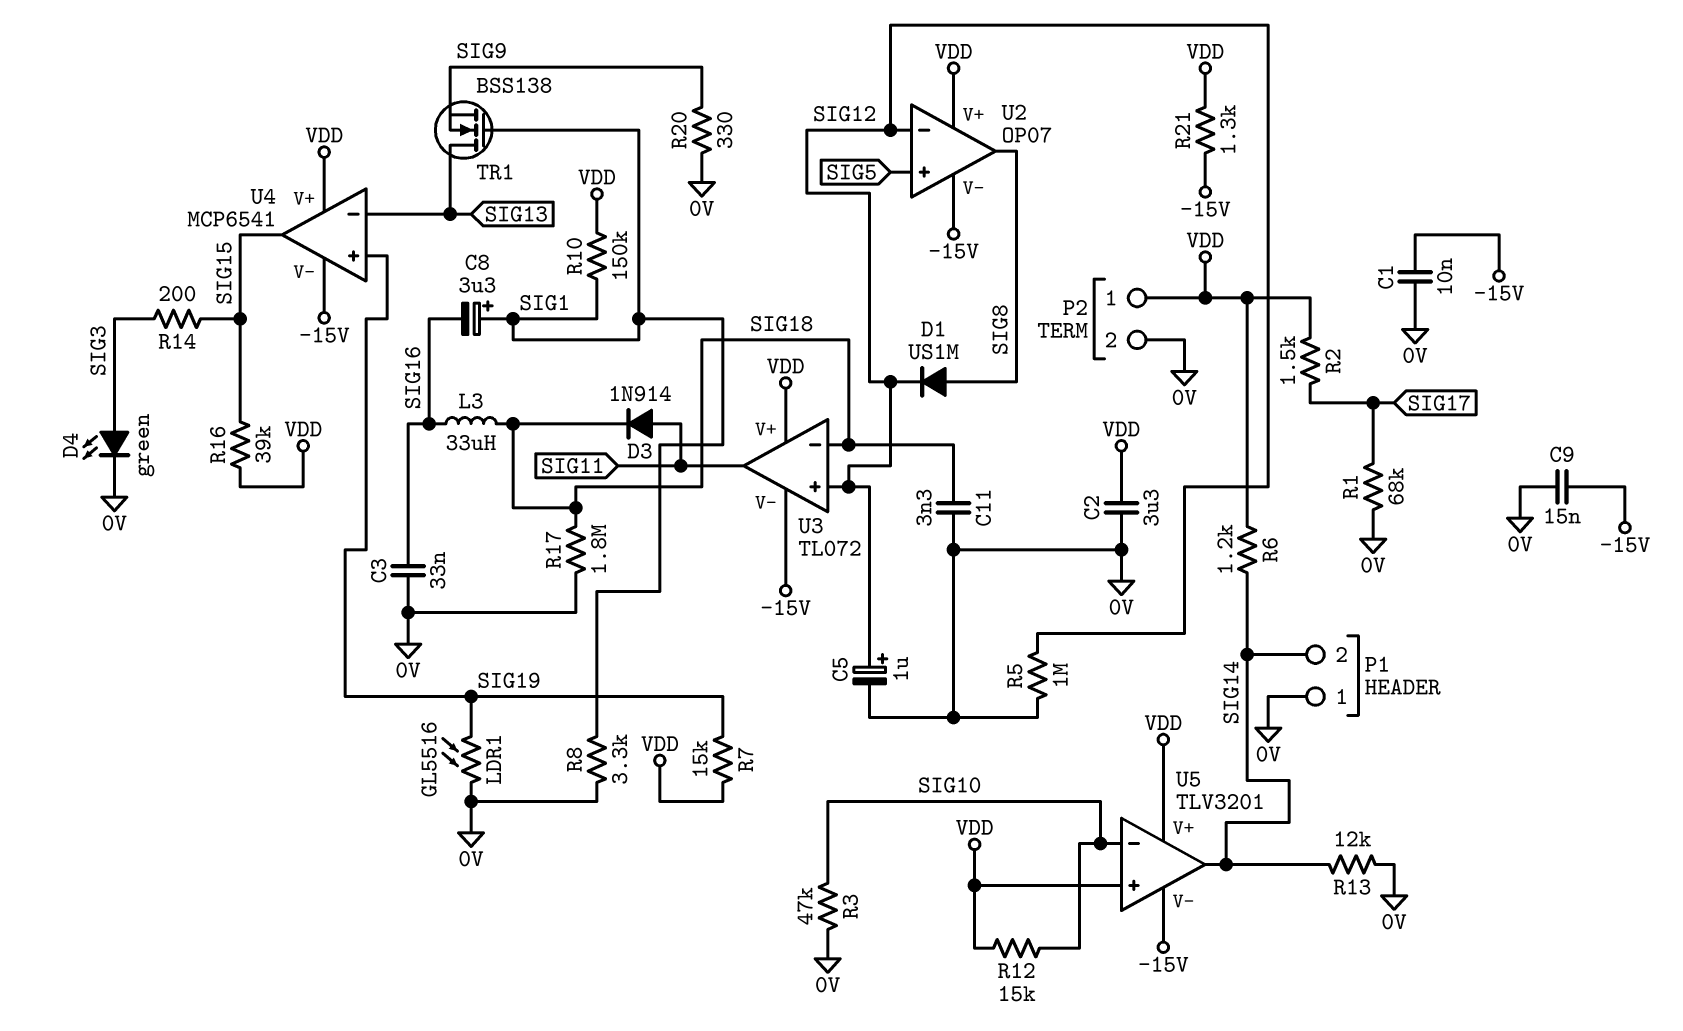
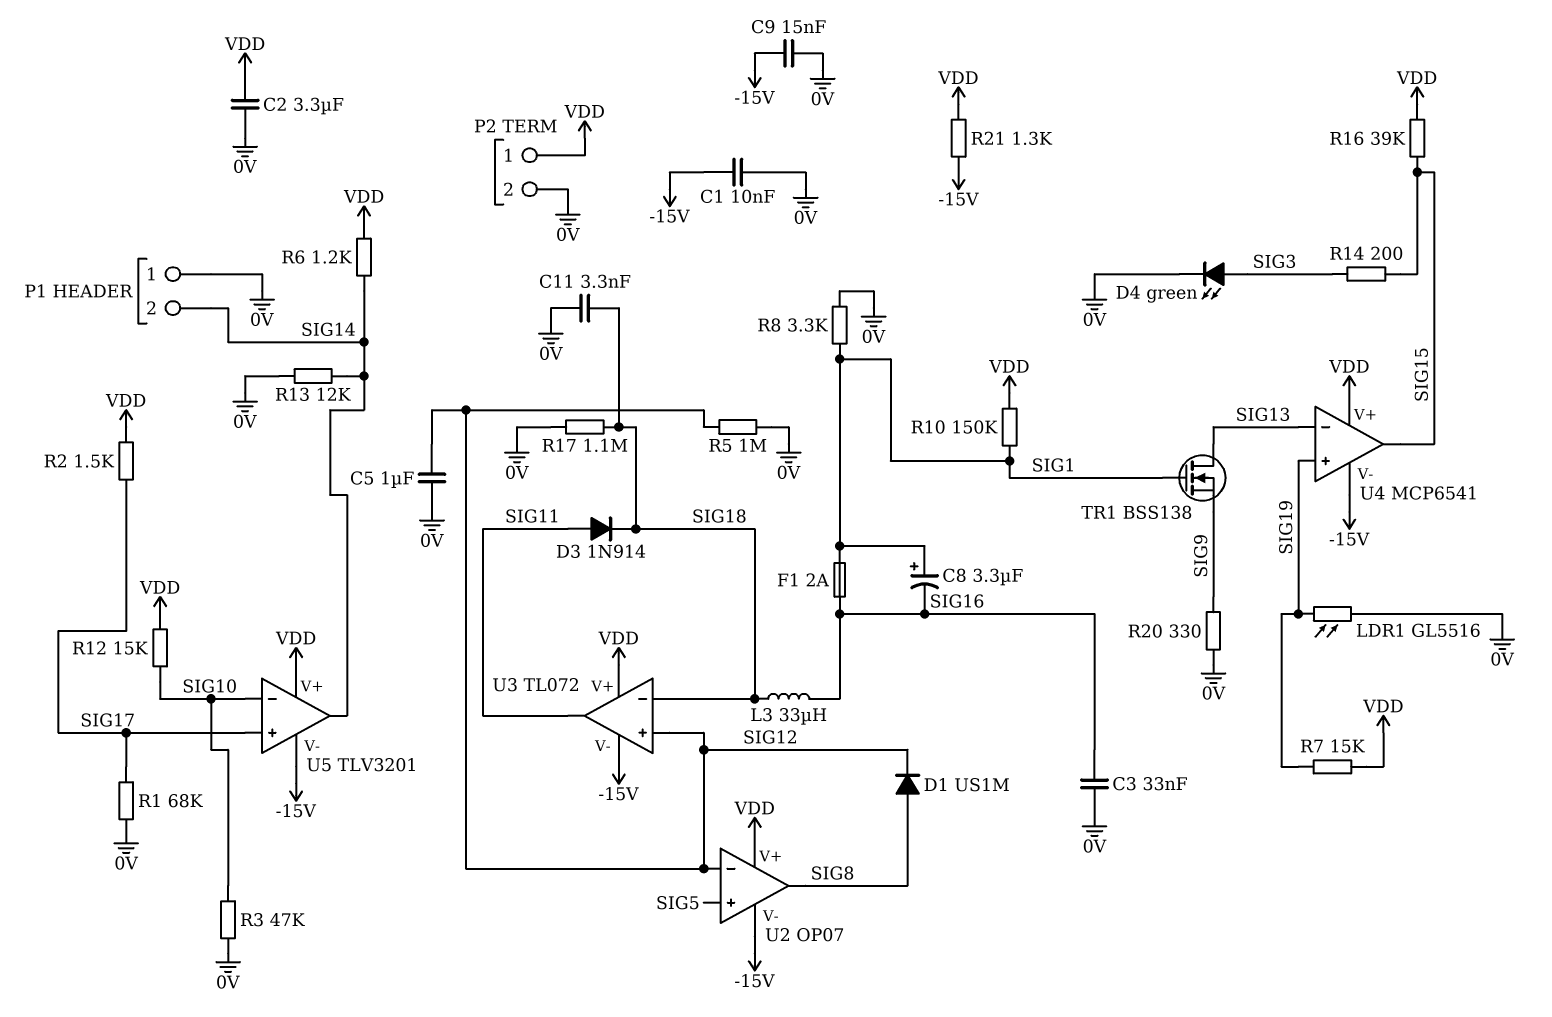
C5: 1uF (plus SIG12, minus 0V) -> 1uF (0V, SIG12)
F1: none -> 2A (SIG1, SIG16)
R17: 1.8M (0V, SIG18) -> 1.1M (0V, SIG18)
U5 pin in+: VDD -> SIG17

